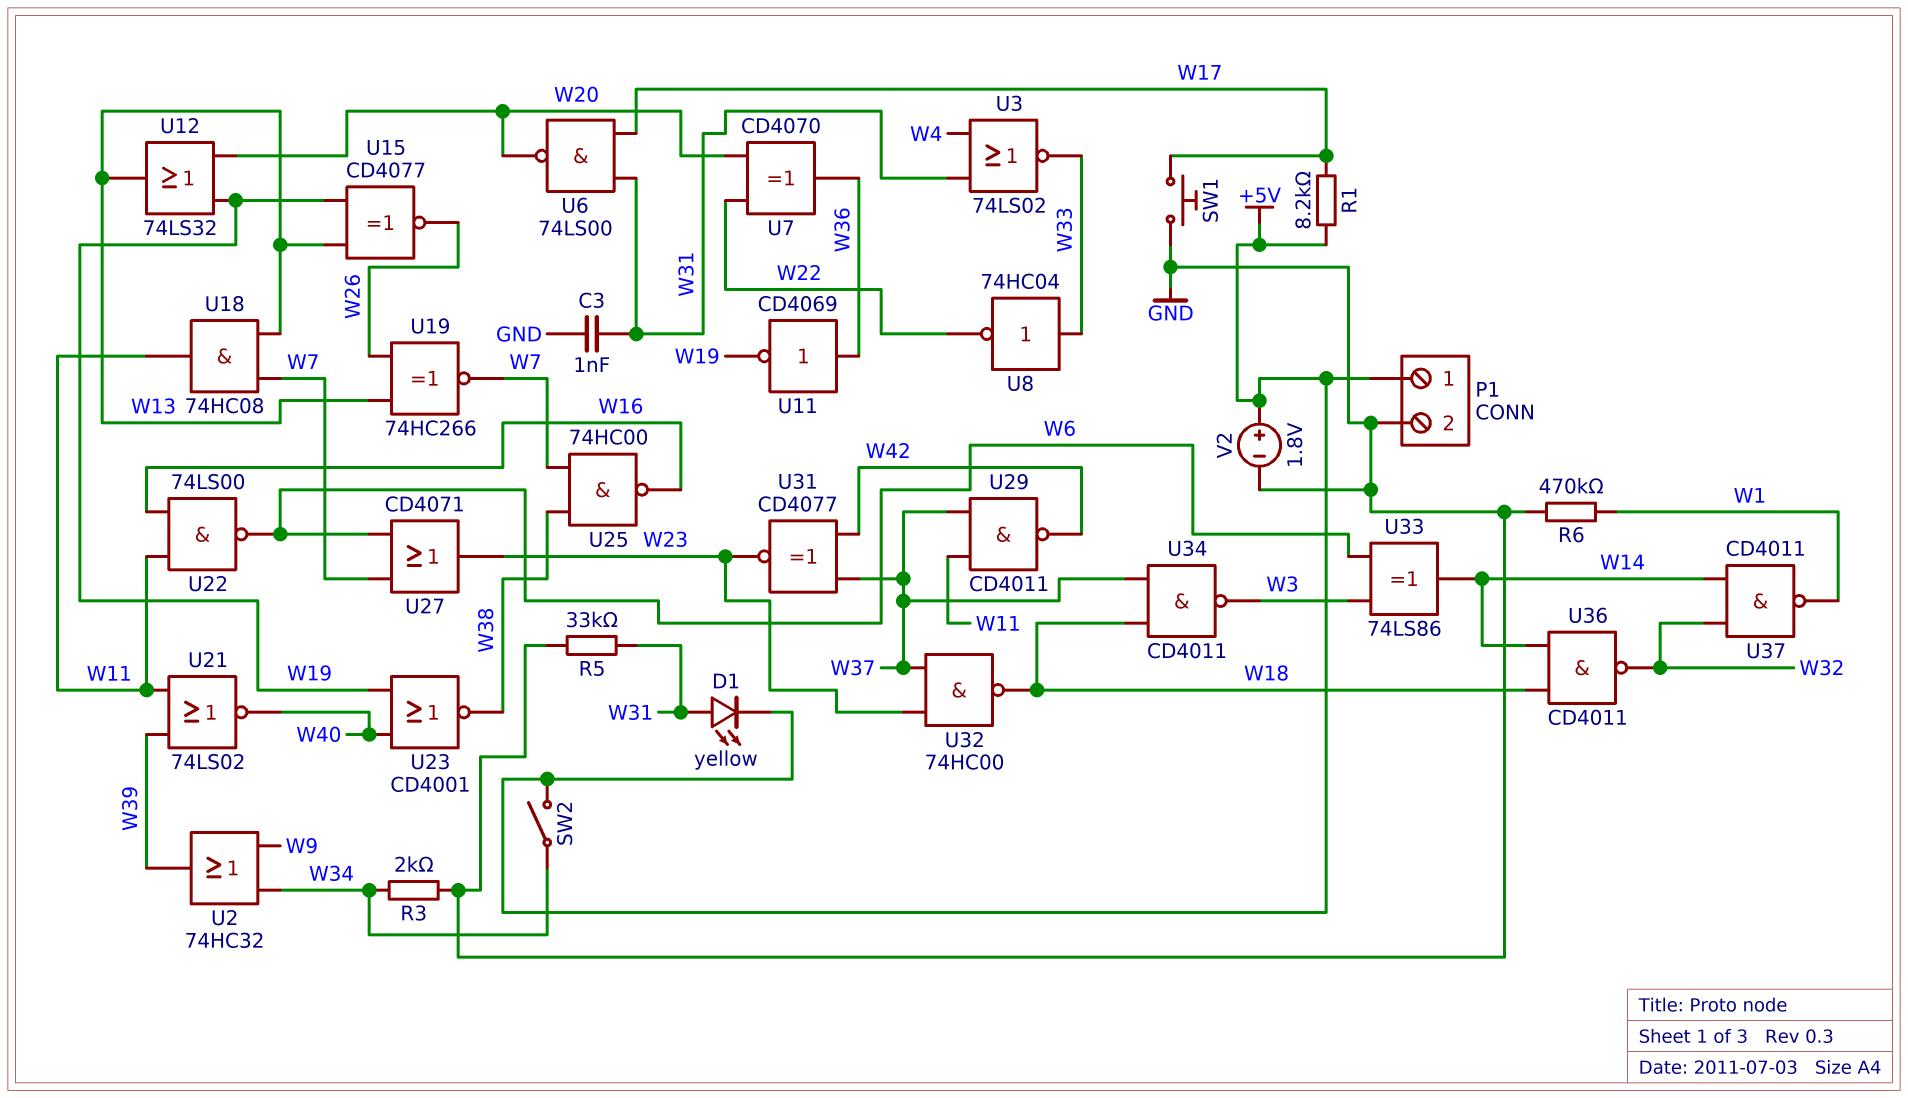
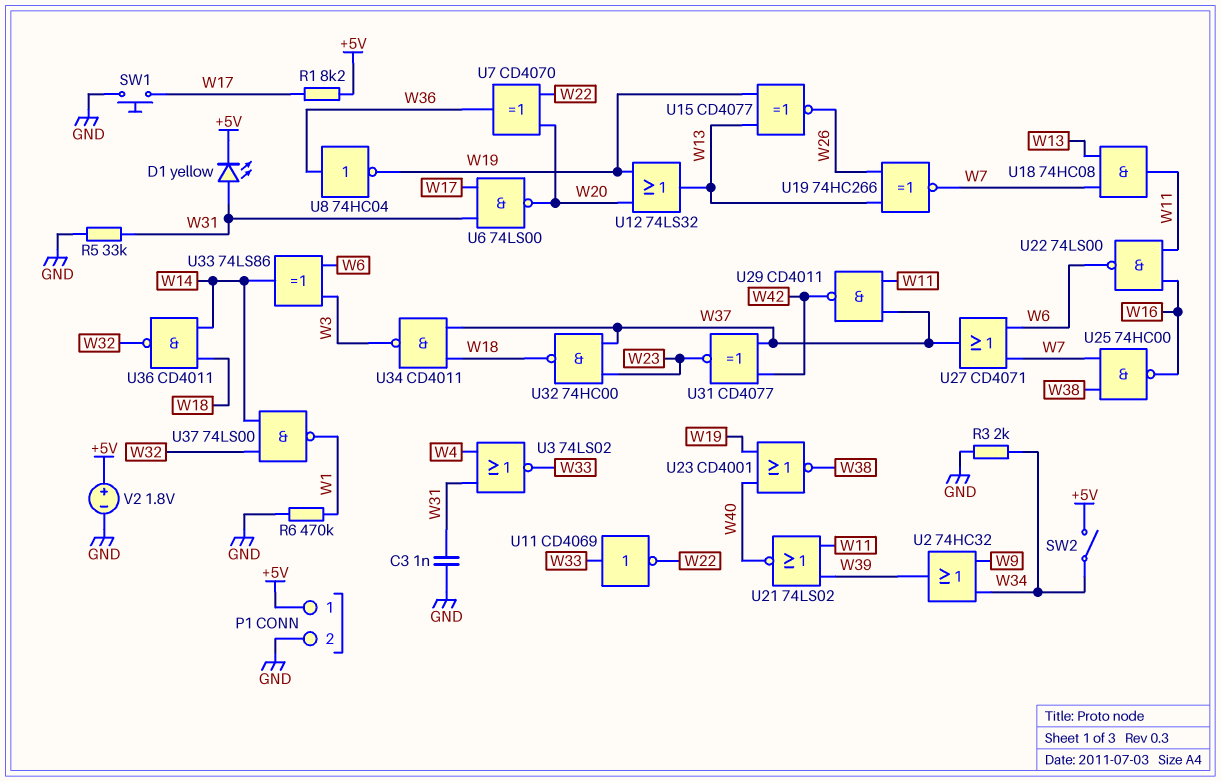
U8: NOT 74HC04 (in W33, out W22) -> NOT 74HC04 (in W36, out W19)
U11: NOT CD4069 (in W36, out W19) -> NOT CD4069 (in W33, out W22)
U27: OR CD4071 (in W6, in W7, out W23) -> OR CD4071 (in W6, in W7, out W37)
U37: NAND CD4011 (in W14, in W32, out W1) -> NAND 74LS00 (in W14, in W32, out W1)

